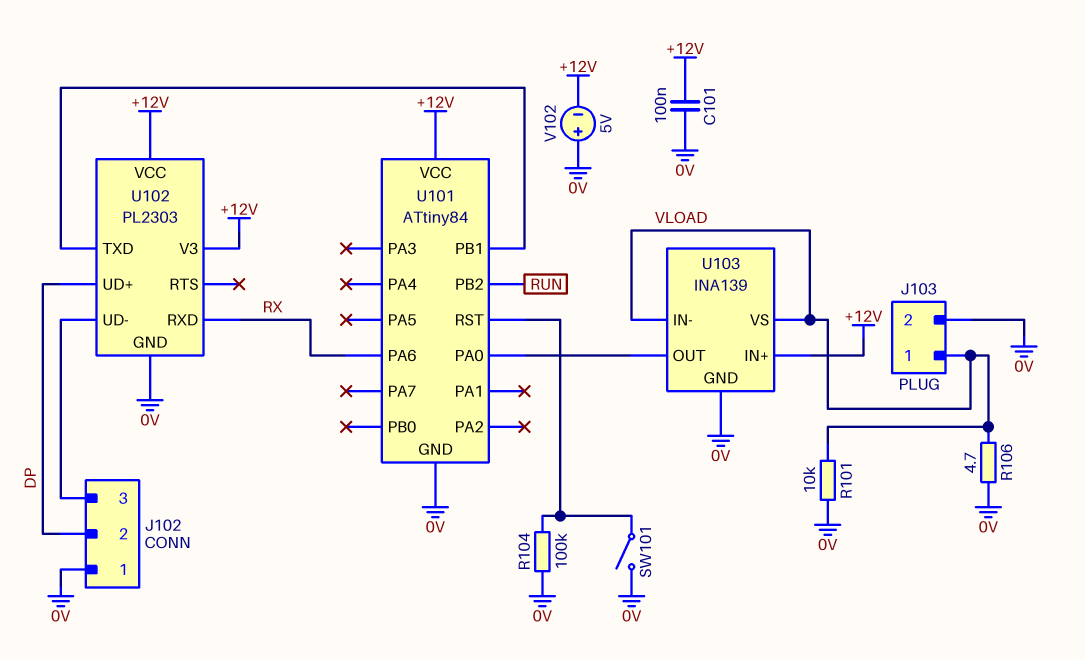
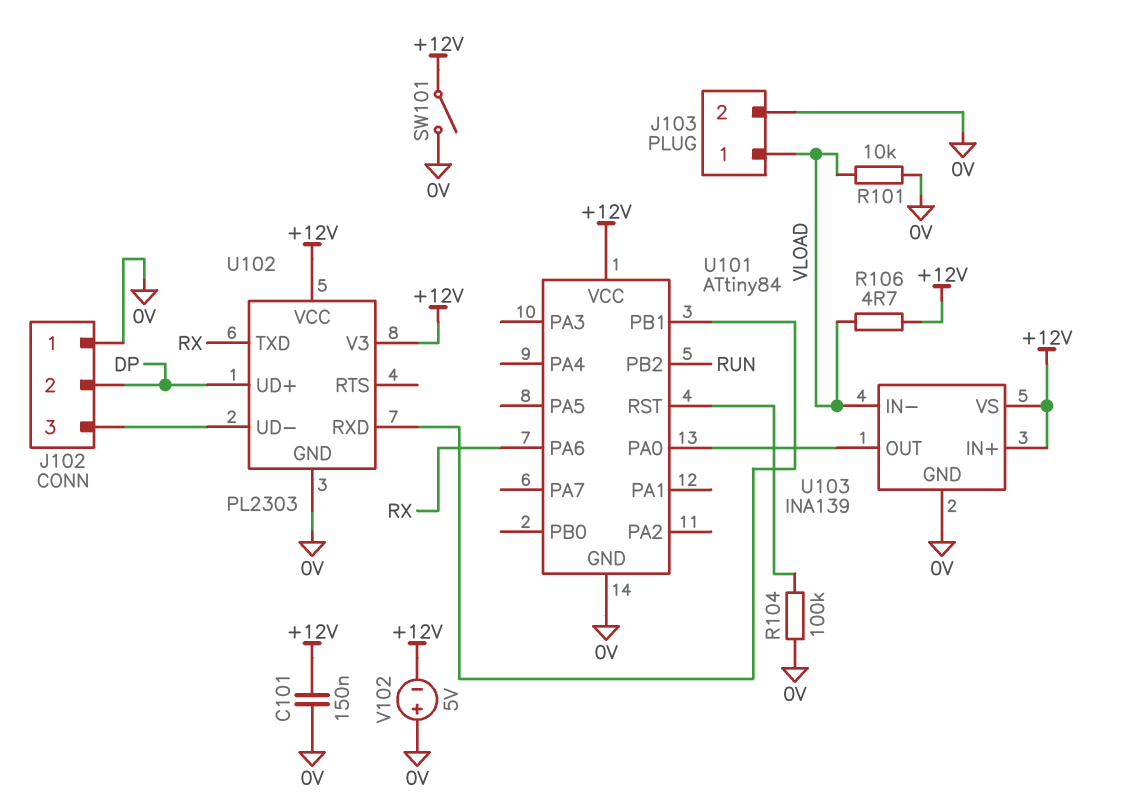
C101: 100nF (+12V, 0V) -> 150nF (+12V, 0V)
R106: 4.7 (0V, VLOAD) -> 4.7 (+12V, VLOAD)
SW101: switch (0V, U101/RST) -> switch (+12V, 0V)
U102 pin RXD: RX -> U101/PB1
U102 pin TXD: U101/PB1 -> RX
U103 pin VS: VLOAD -> +12V

